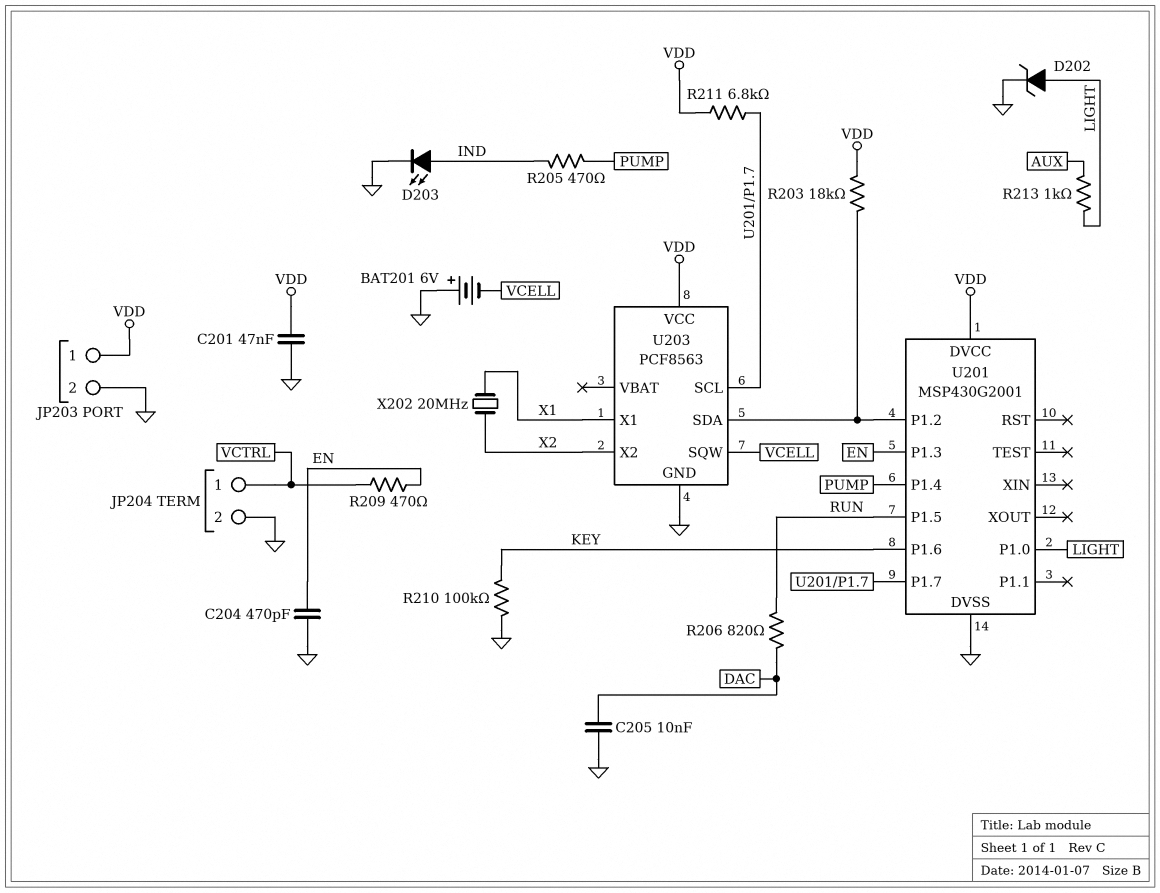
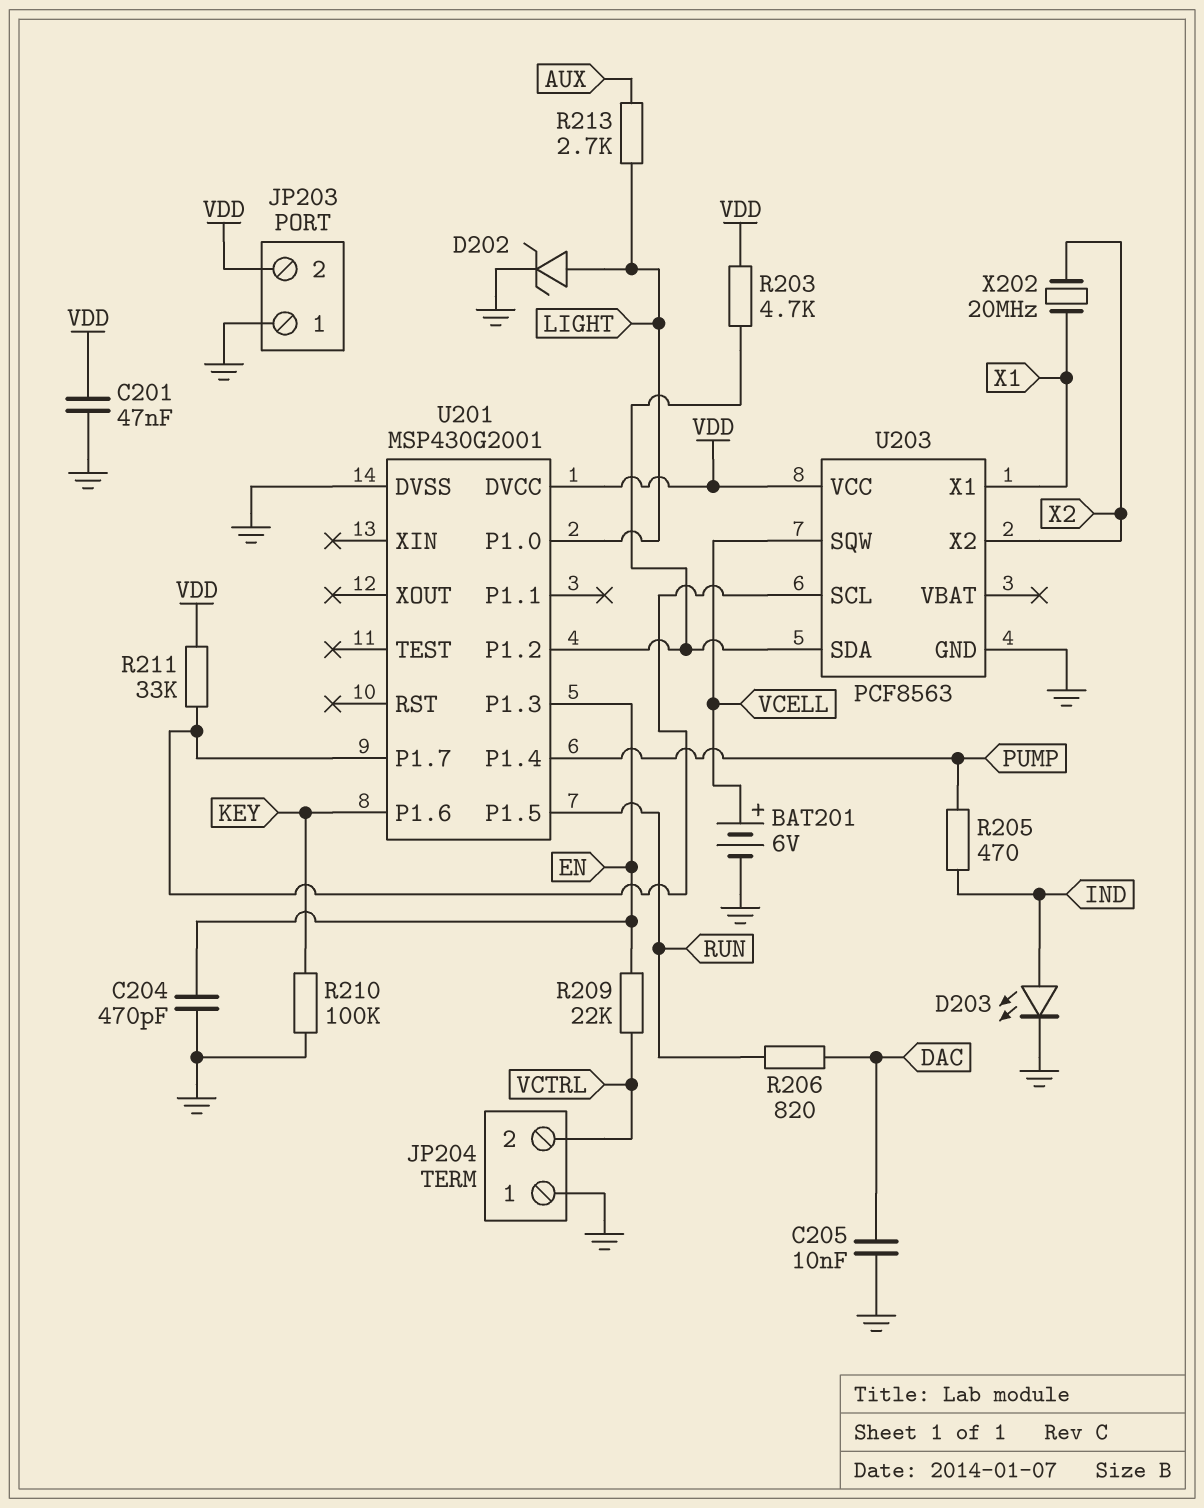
BAT201: 6V (plus GND, minus VCELL) -> 6V (plus VCELL, minus GND)
JP203 pin 1: VDD -> GND
JP203 pin 2: GND -> VDD
JP204 pin 1: VCTRL -> GND
JP204 pin 2: GND -> VCTRL
R203: 18k (U201/P1.2, VDD) -> 4.7k (U201/P1.2, VDD)
R209: 470 (EN, VCTRL) -> 22k (EN, VCTRL)
R211: 6.8k (U201/P1.7, VDD) -> 33k (U201/P1.7, VDD)
R213: 1k (AUX, LIGHT) -> 2.7k (AUX, LIGHT)

